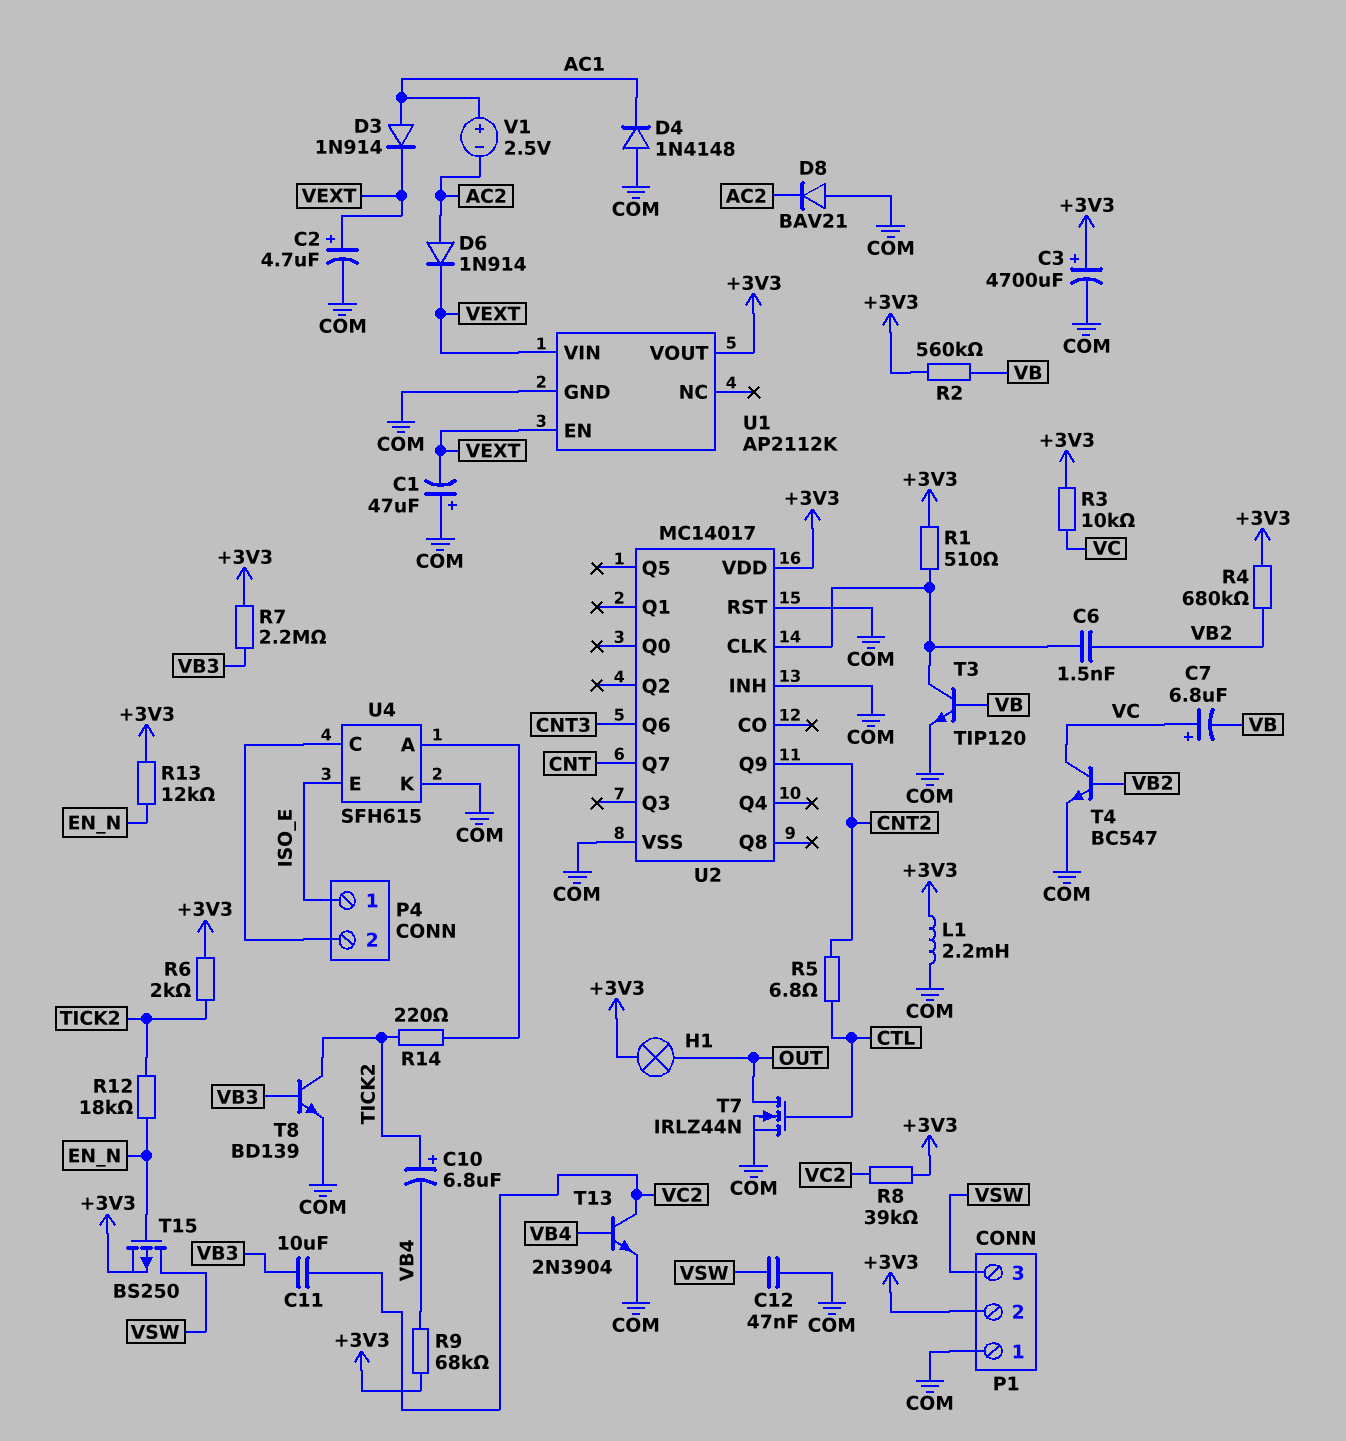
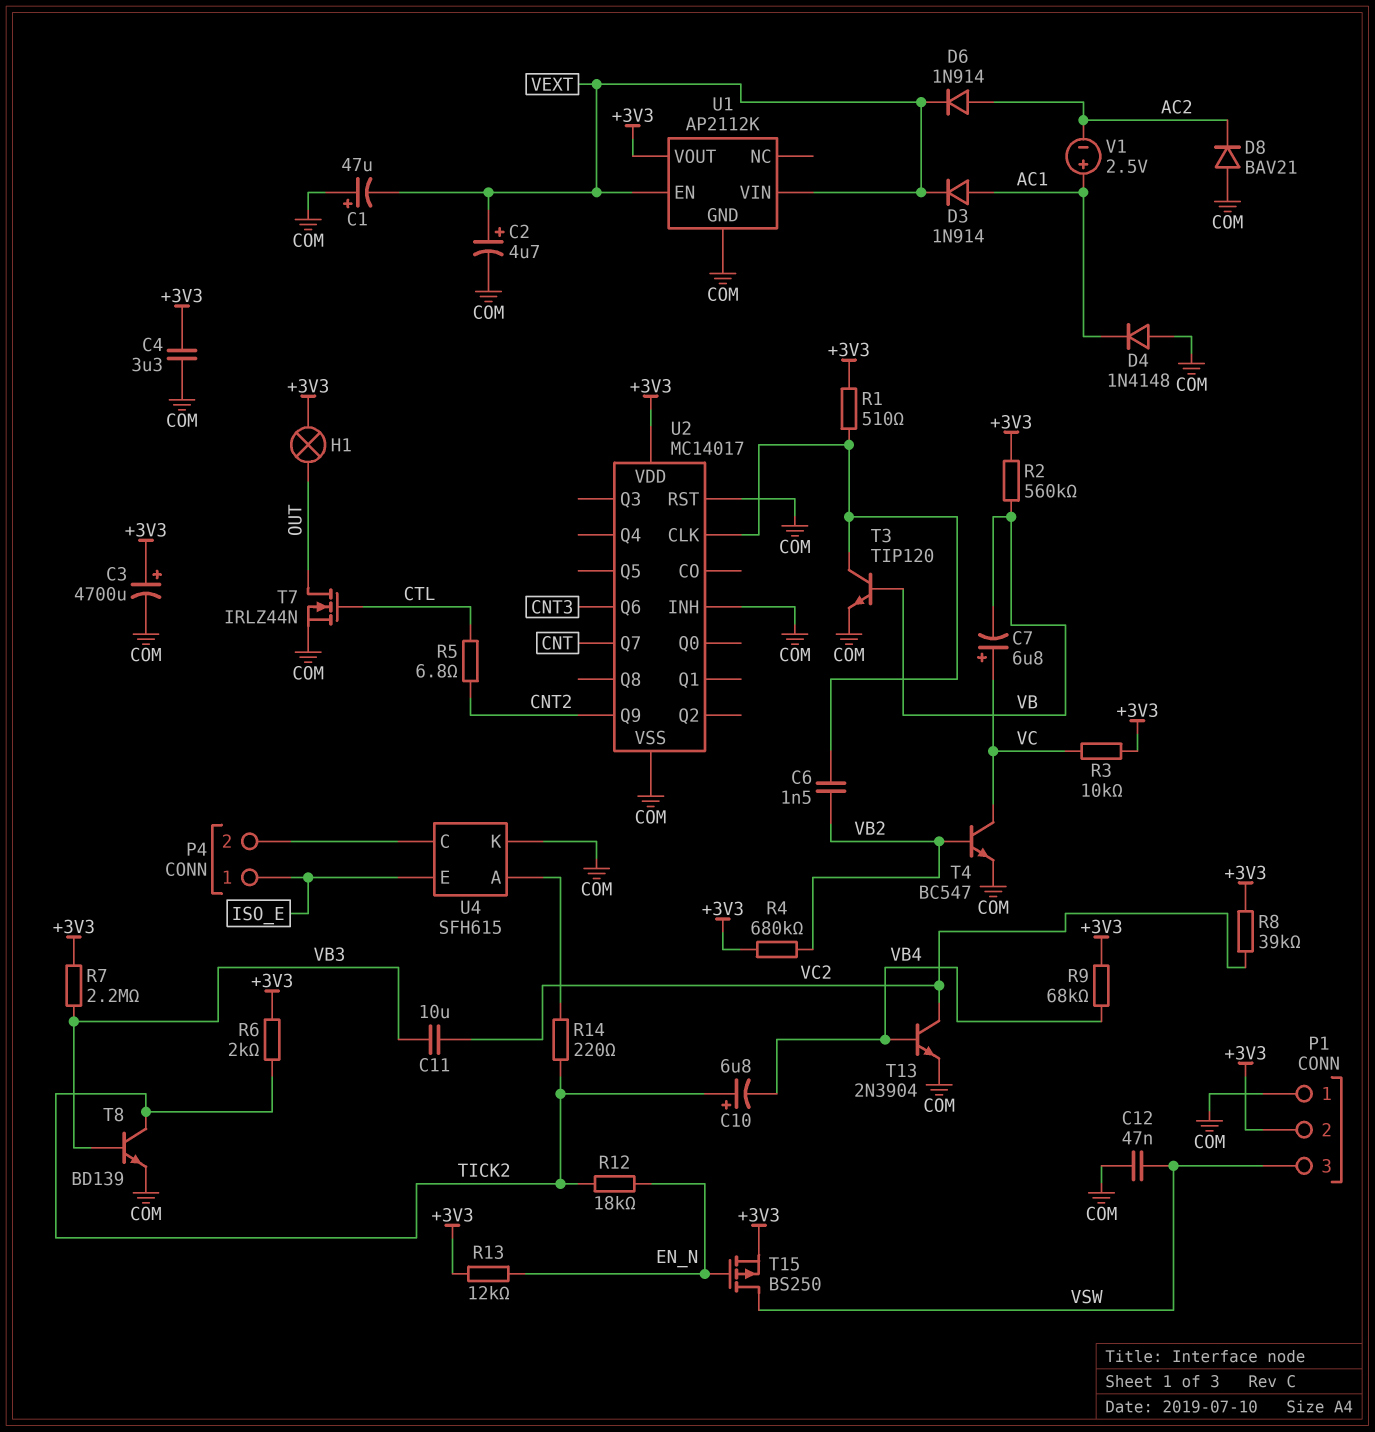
C4: none -> 3.3uF (+3V3, COM)
L1: 2.2mH (+3V3, COM) -> none

